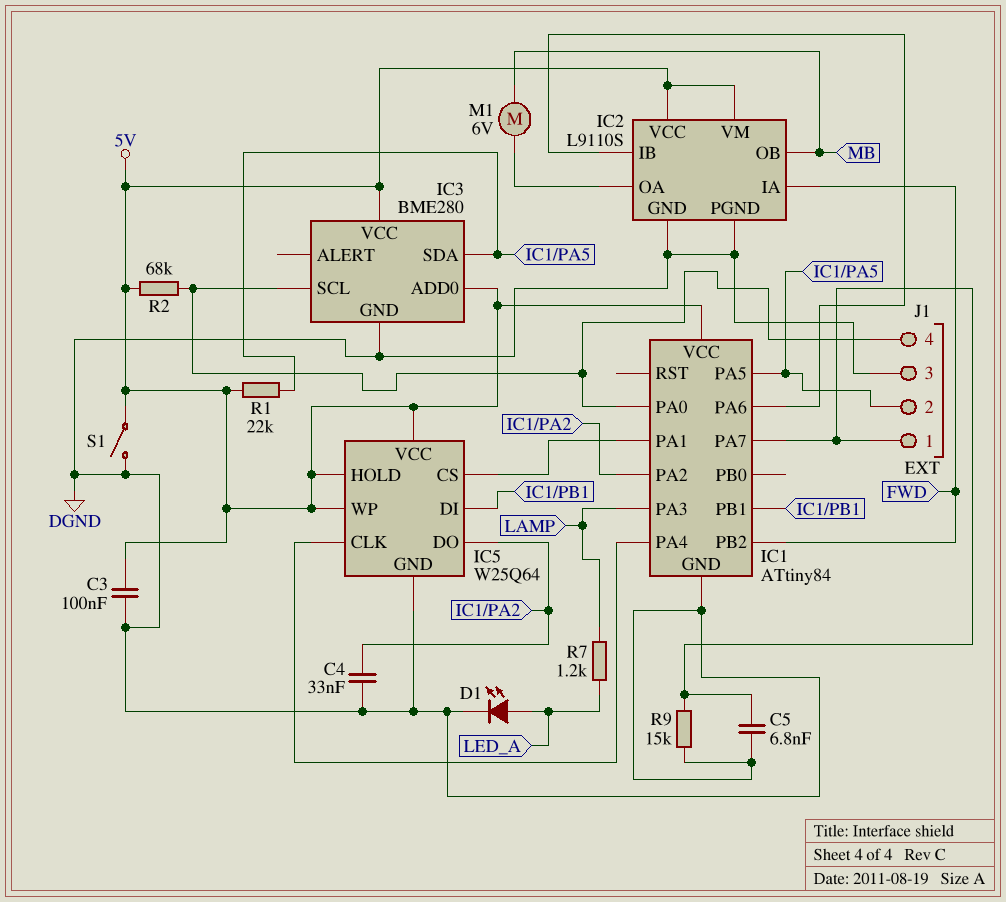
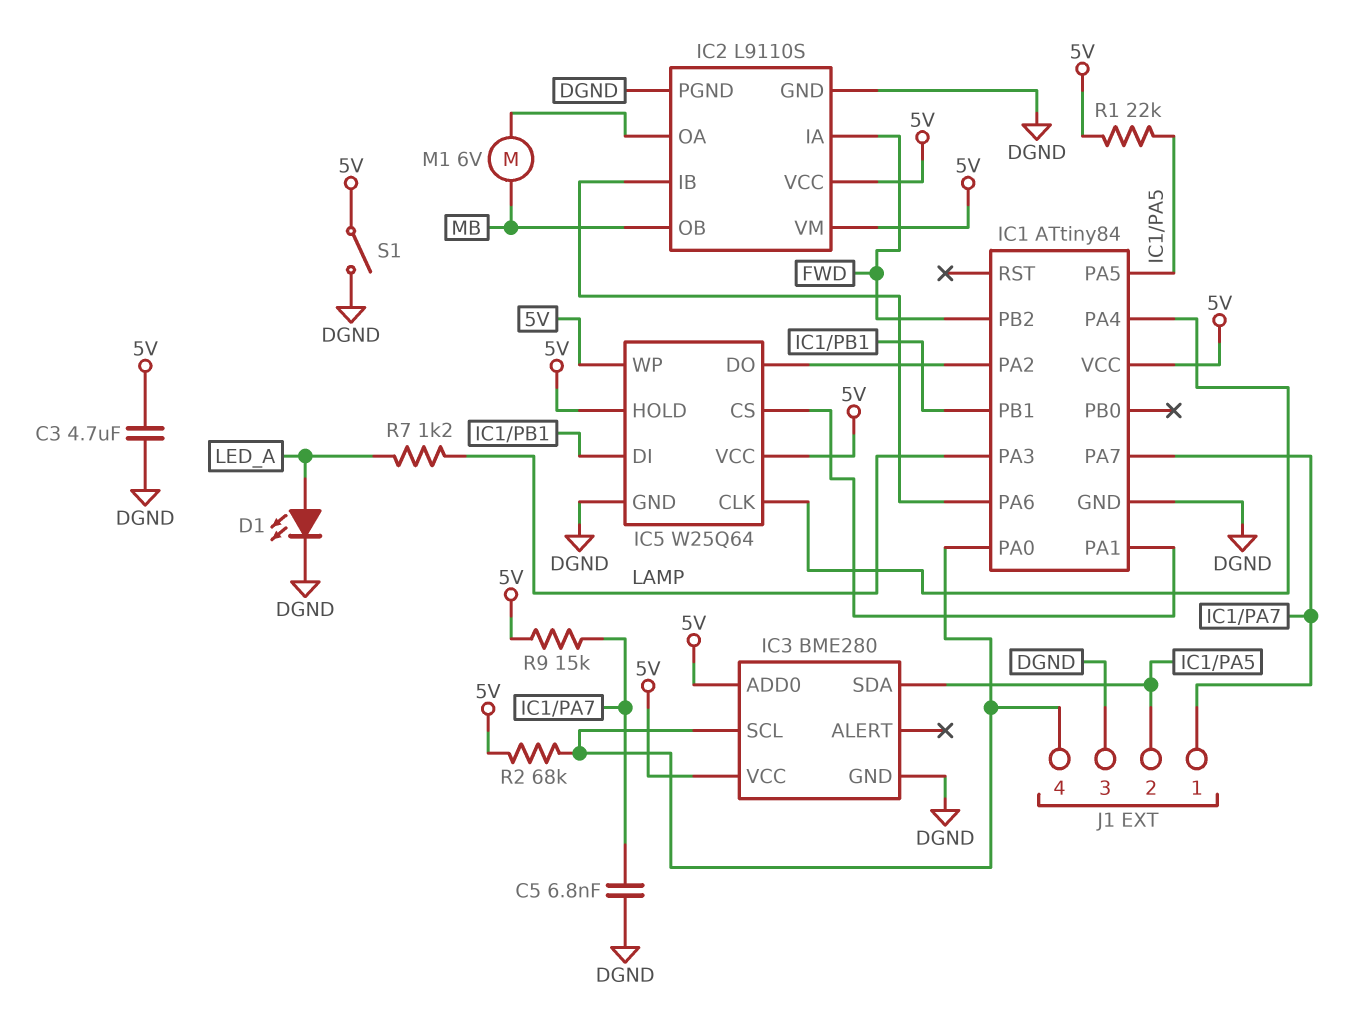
C3: 100nF (5V, DGND) -> 4.7uF (5V, DGND)
C4: 33nF (DGND, IC1/PA2) -> none
R9: 15k (DGND, IC1/PA7) -> 15k (5V, IC1/PA7)

